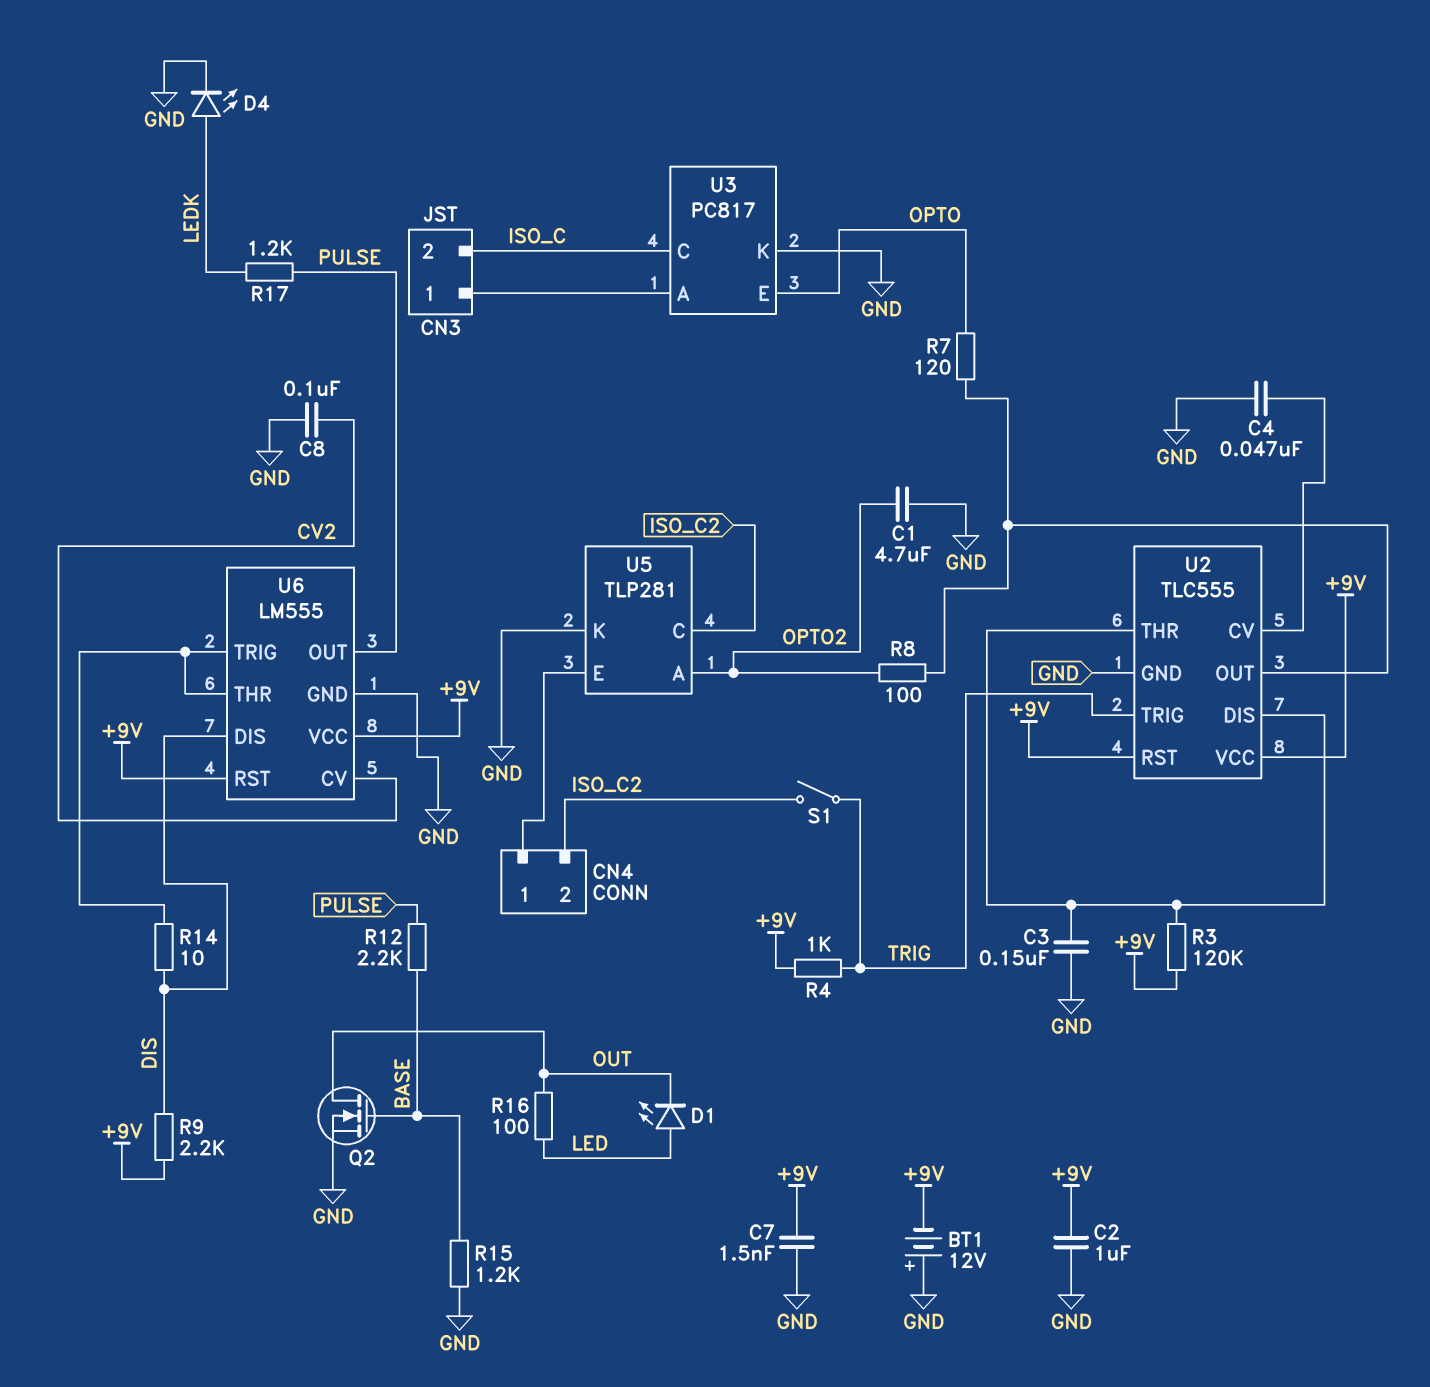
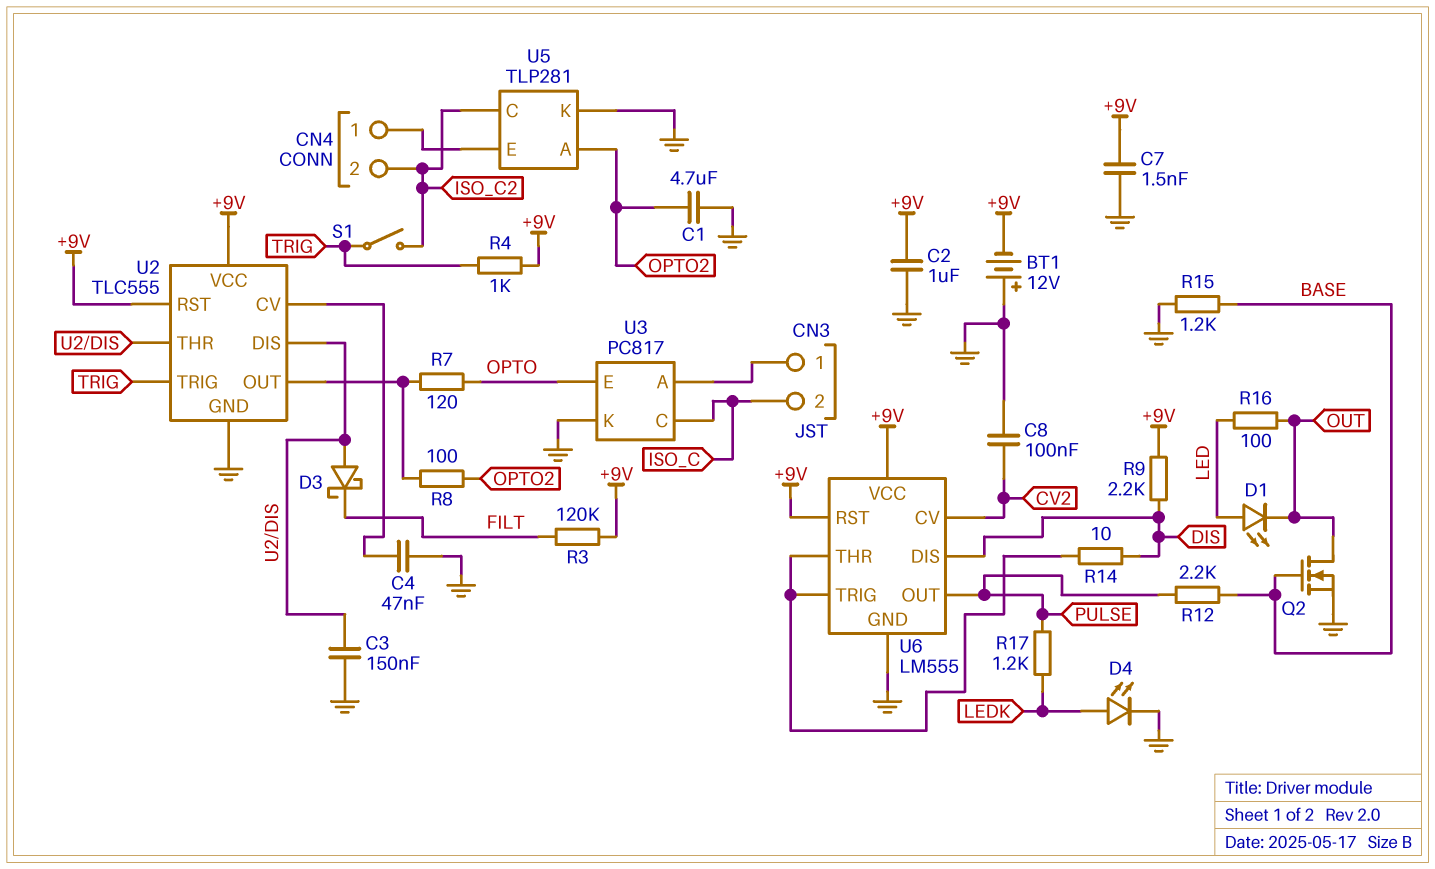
D3: none -> schottky (A U2/DIS, K FILT)
R3: 120k (+9V, U2/DIS) -> 120k (+9V, FILT)

